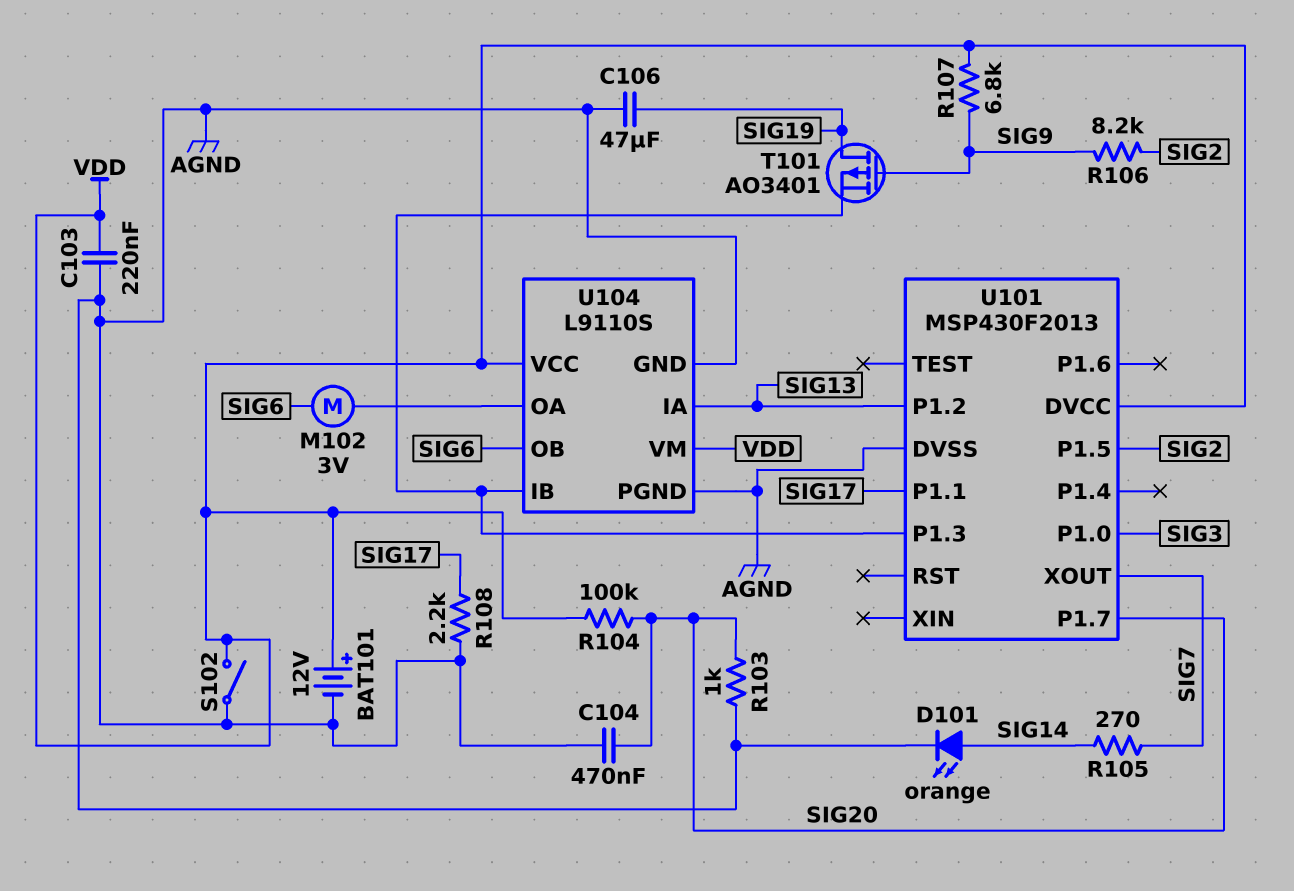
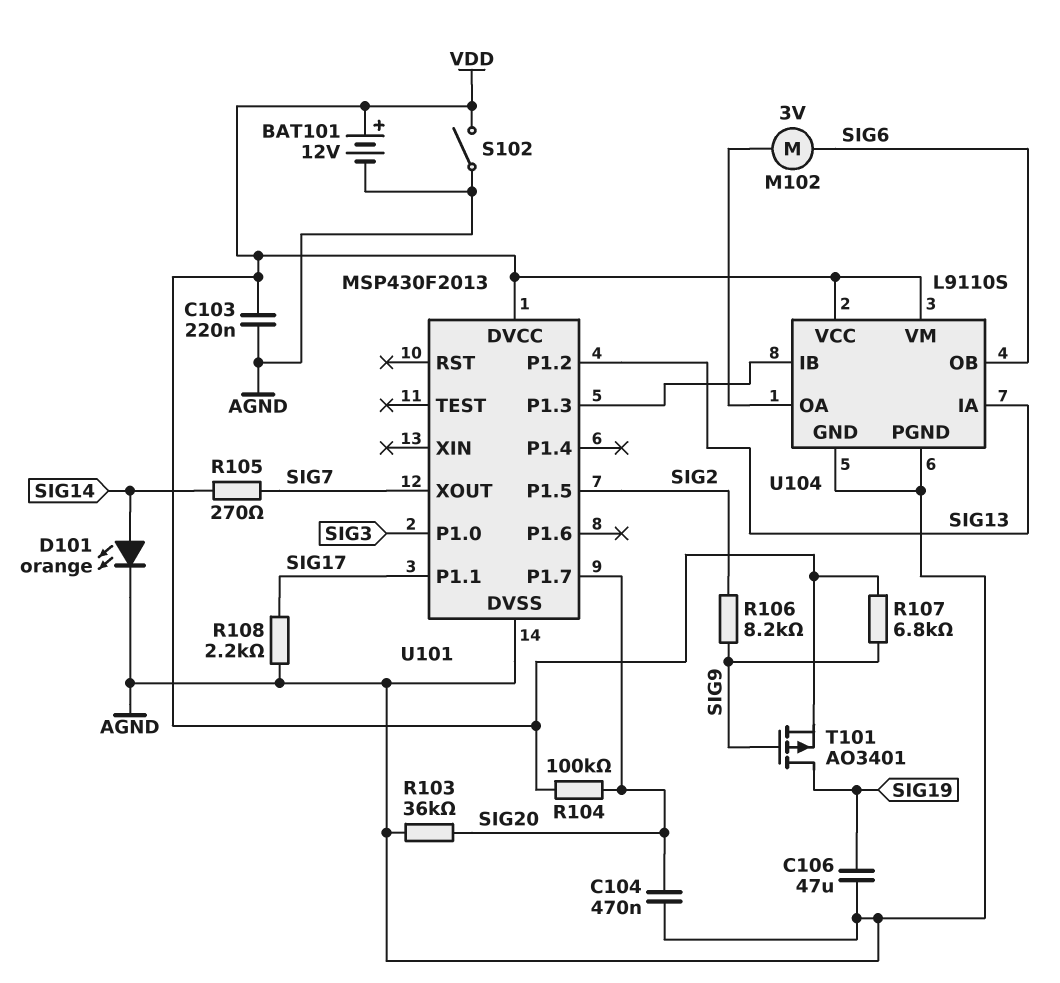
R103: 1k (AGND, SIG20) -> 36k (AGND, SIG20)
T101: PMOS AO3401 (G SIG9, D SIG19, S U101/P1.3) -> PMOS AO3401 (G SIG9, D SIG19, S VDD)

